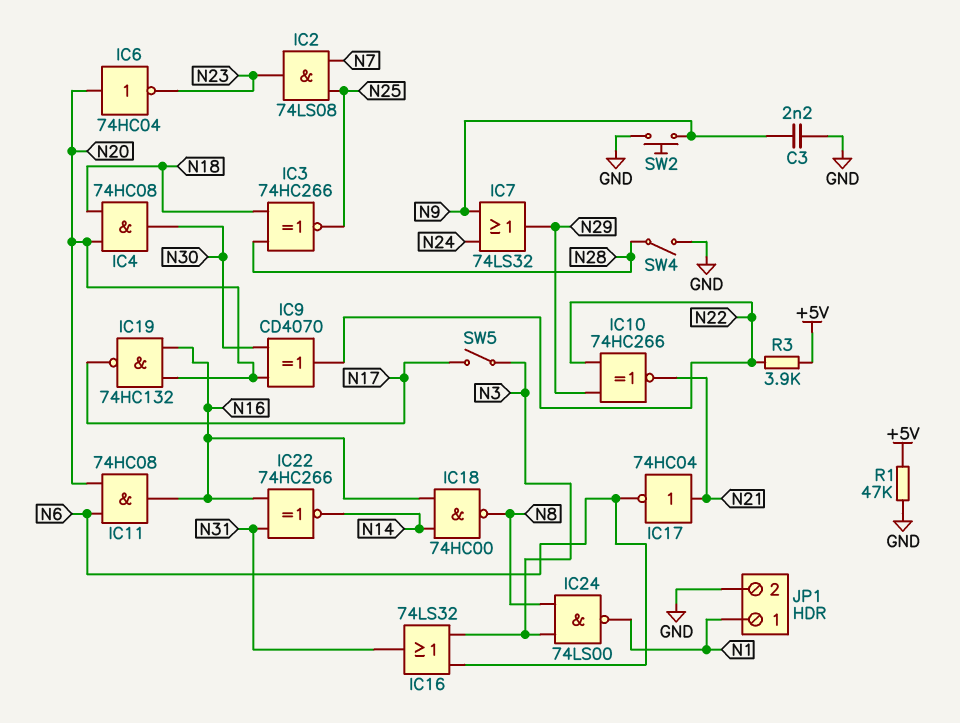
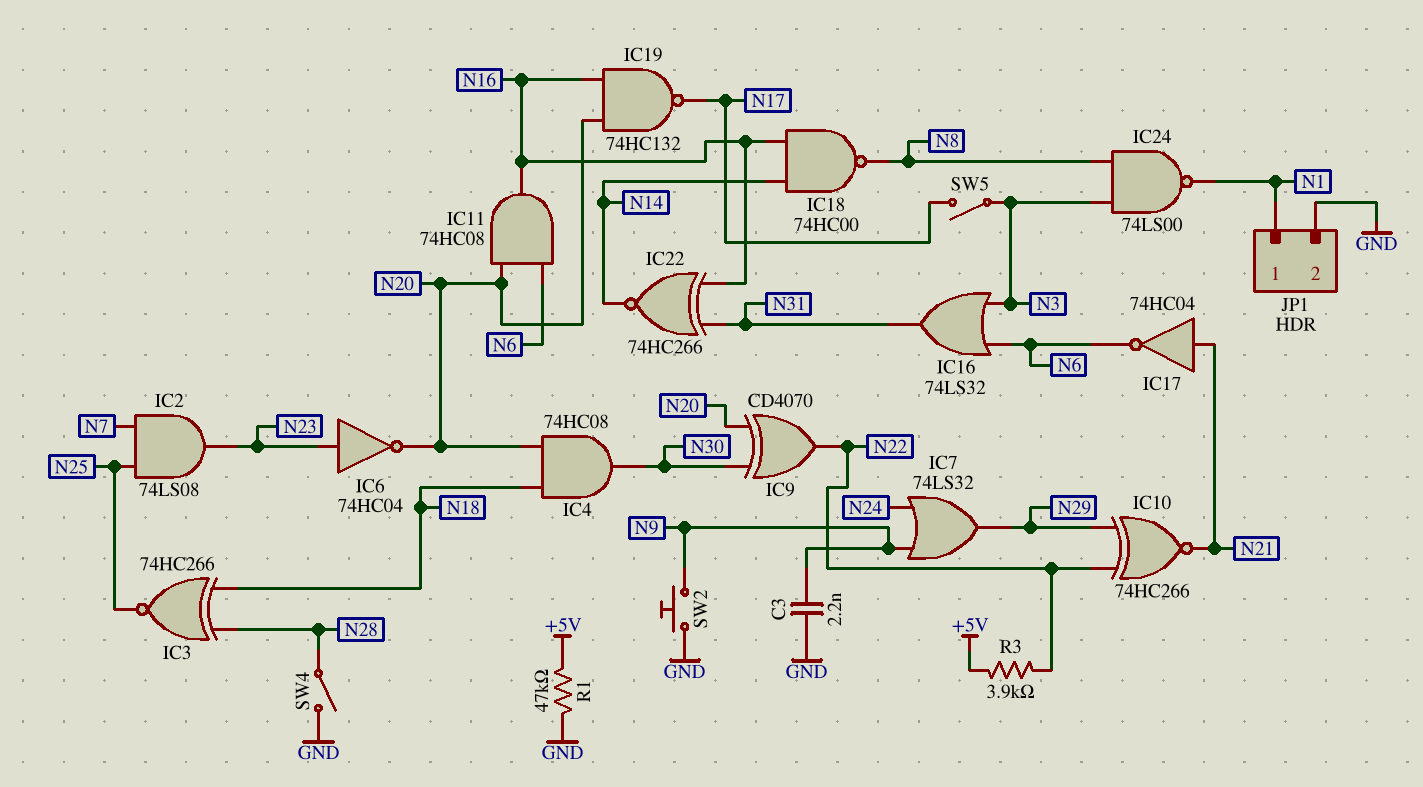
IC6: NOT 74HC04 (in N20, out N23) -> NOT 74HC04 (in N23, out N20)

